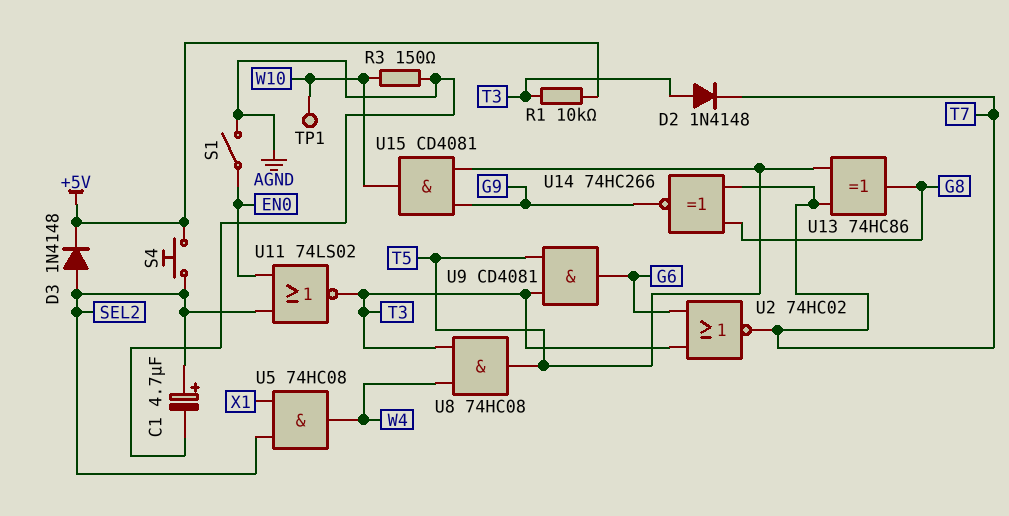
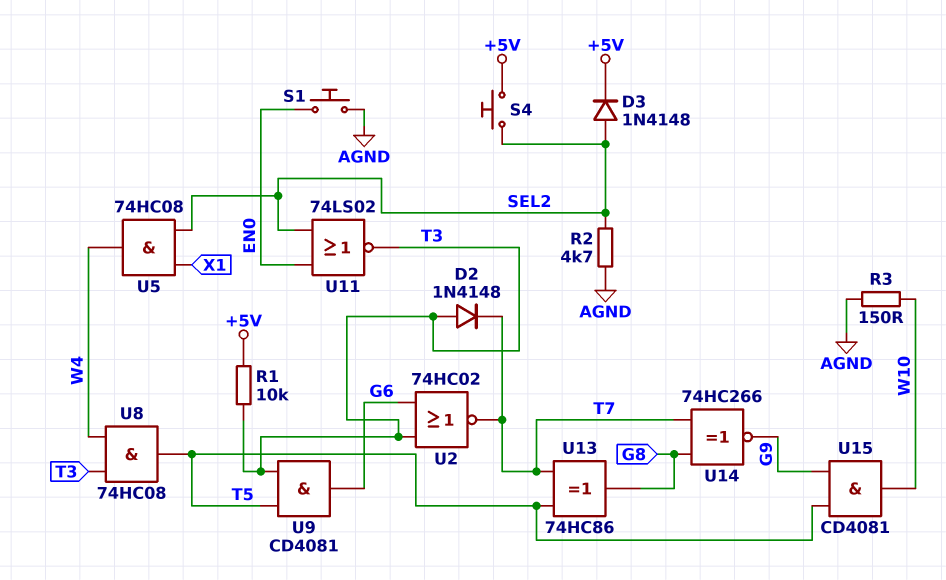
C1: 4.7uF (plus SEL2, minus AGND) -> none
R2: none -> 4.7k (AGND, SEL2)
S1: switch (AGND, EN0) -> button (AGND, EN0)
TP1: test point (W10) -> none

